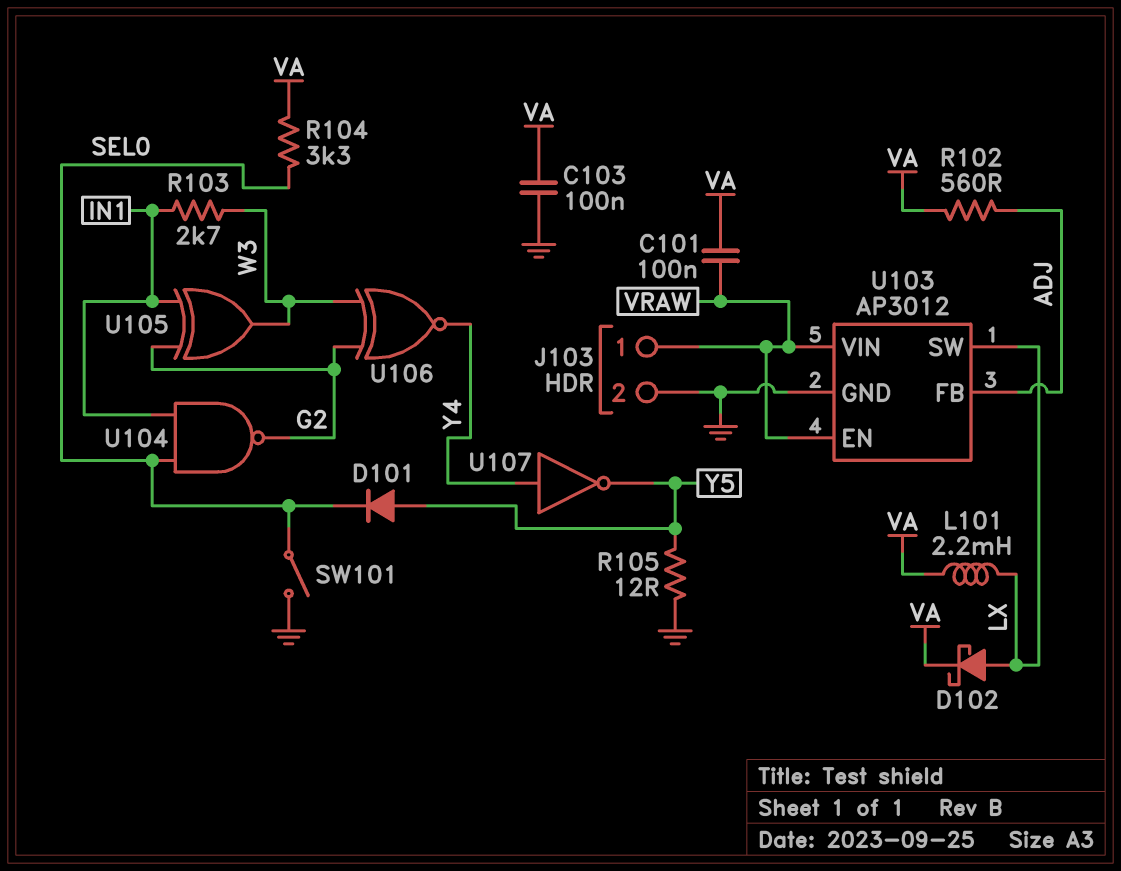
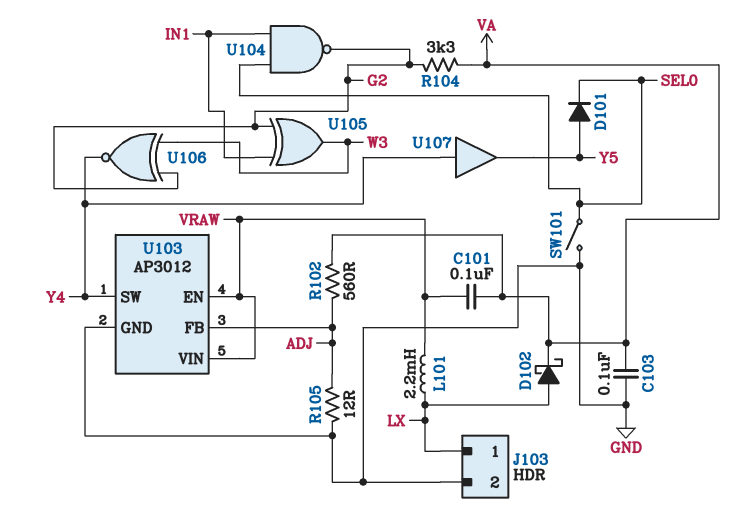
J103 pin 1: VRAW -> LX
L101: 2.2mH (LX, VA) -> 2.2mH (LX, VRAW)
R103: 2.7k (IN1, W3) -> none
R104: 3.3k (SEL0, VA) -> 3.3k (G2, VA)
R105: 12 (GND, Y5) -> 12 (ADJ, GND)
U103 pin SW: LX -> Y4
U107: NOT (in Y4, out Y5) -> buffer (in Y4, out Y5)

